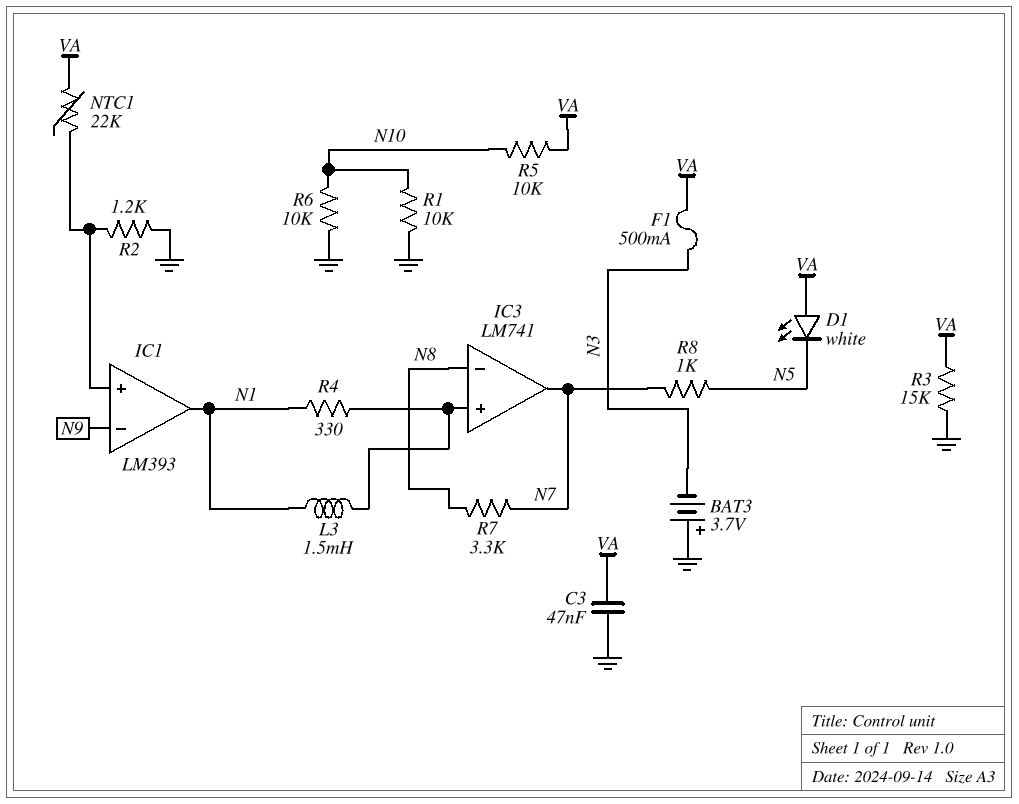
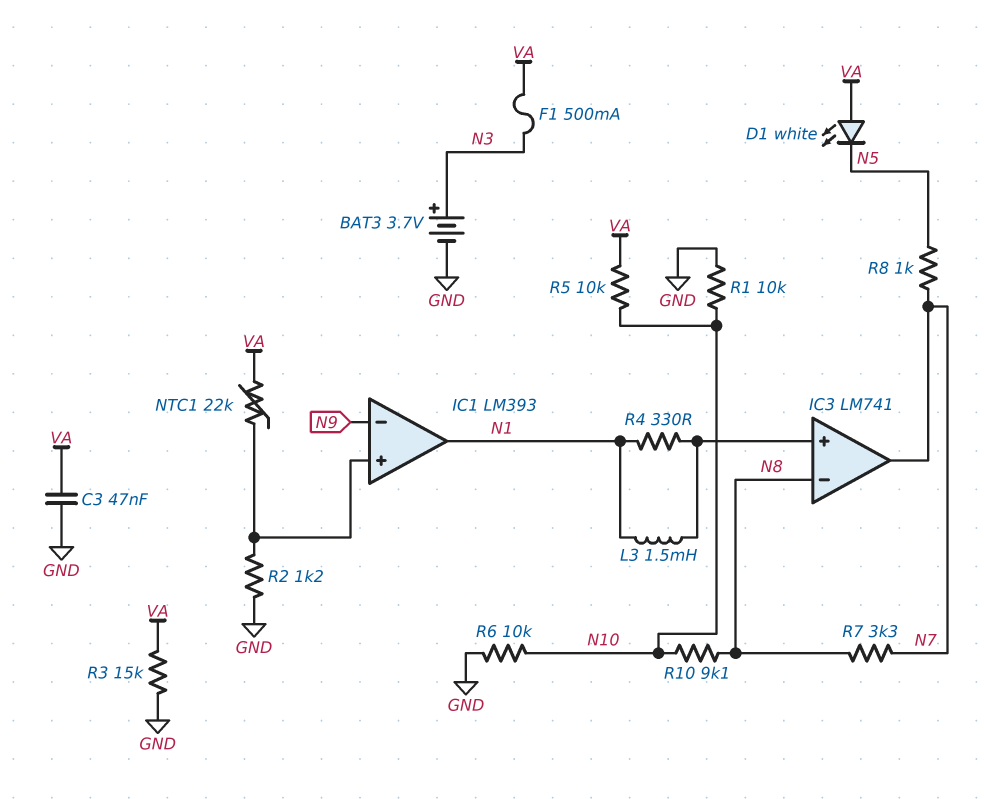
BAT3: 3.7V (plus GND, minus N3) -> 3.7V (plus N3, minus GND)
R10: none -> 9.1k (N8, N10)

